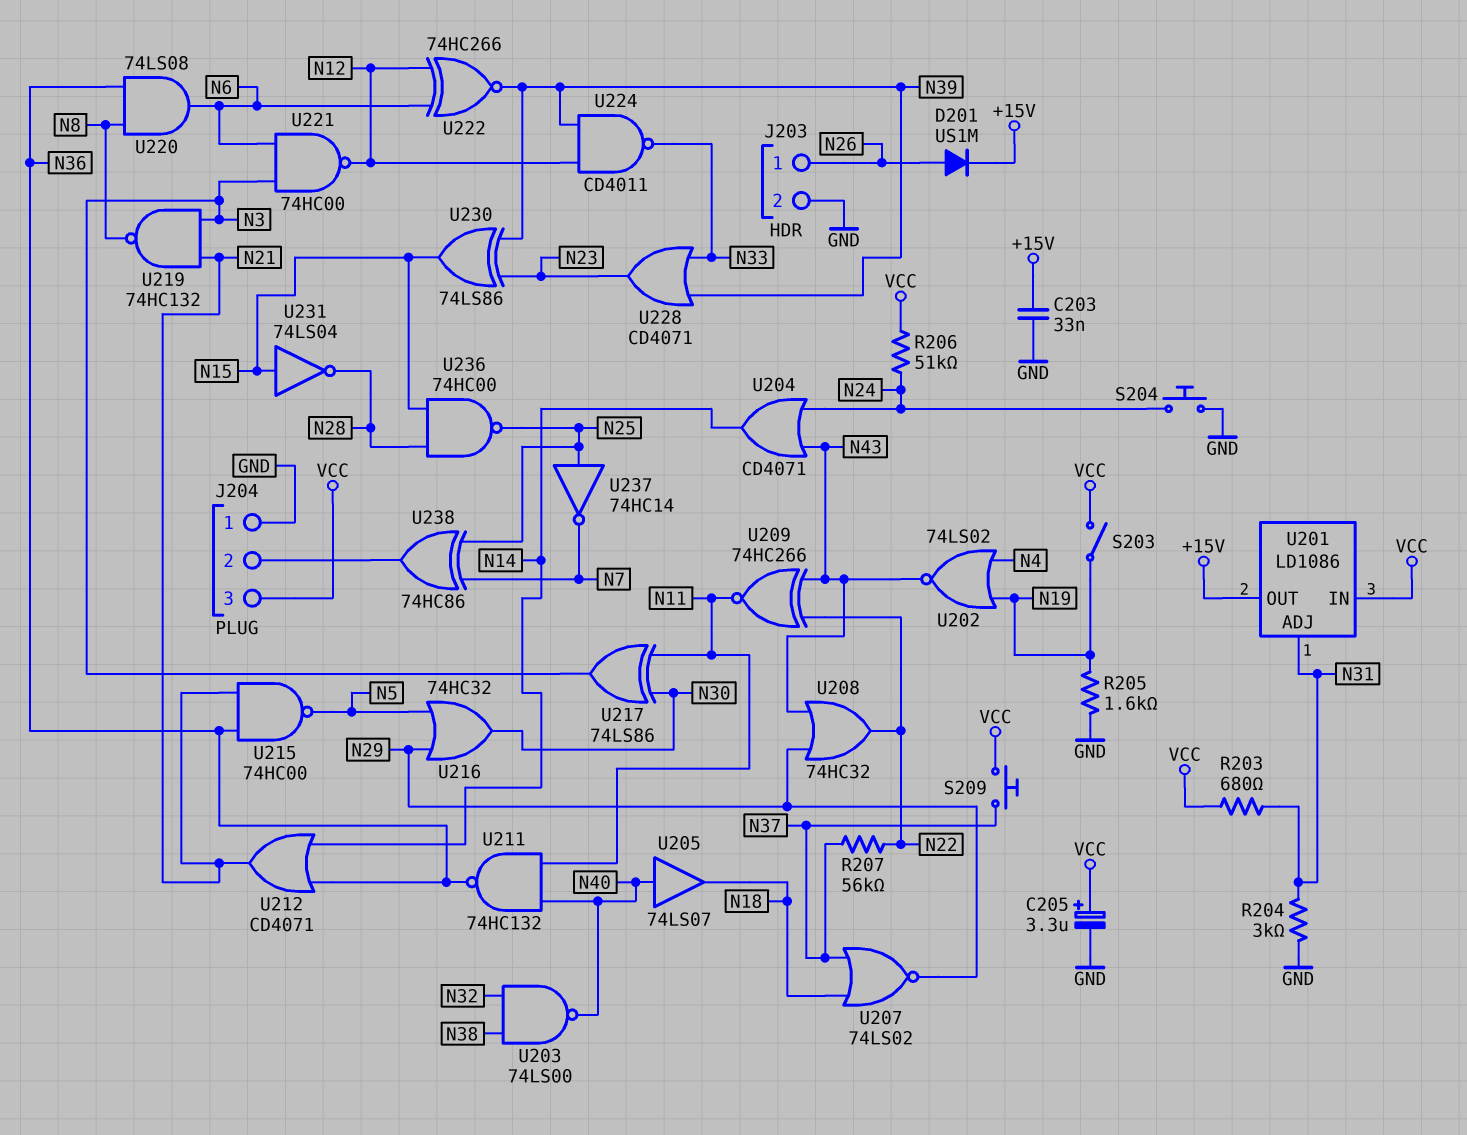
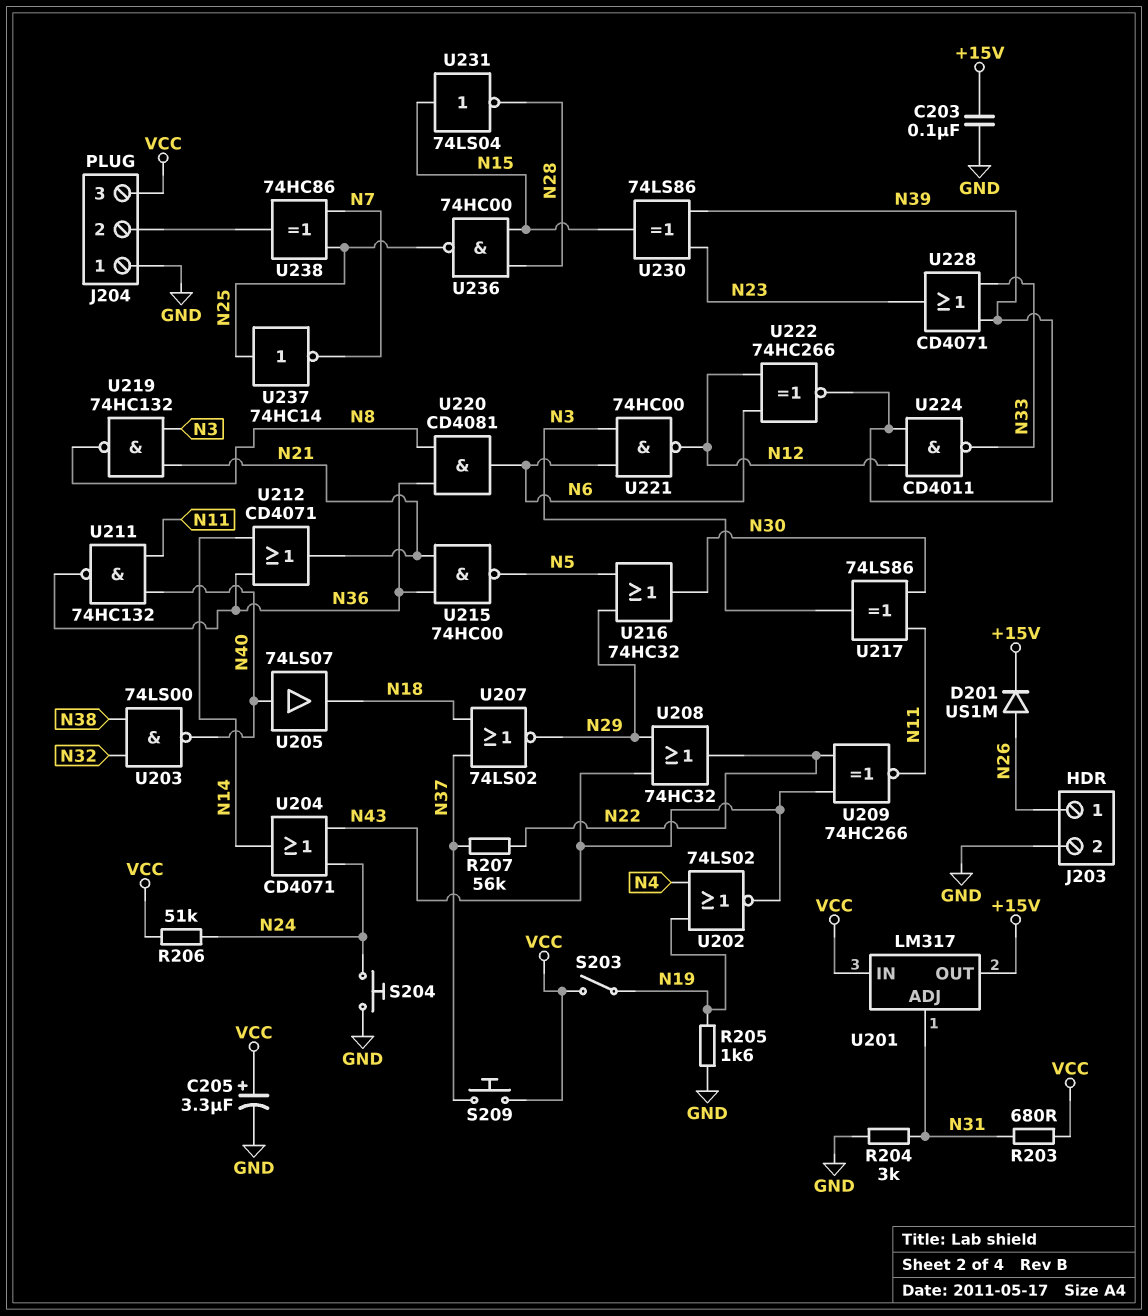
C203: 33nF (+15V, GND) -> 100nF (+15V, GND)
U201: LD1086 -> LM317
U220: AND 74LS08 (in N8, in N36, out N6) -> AND CD4081 (in N8, in N36, out N6)

